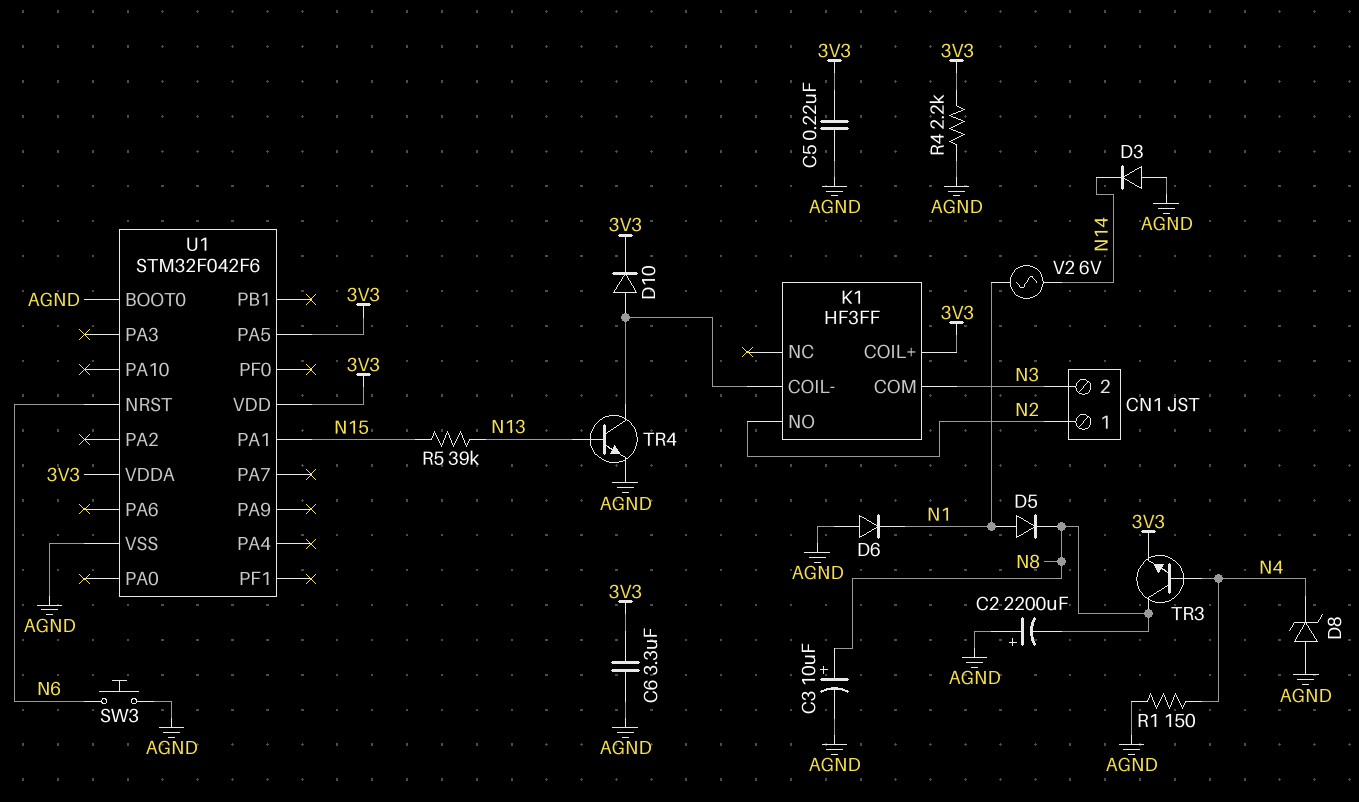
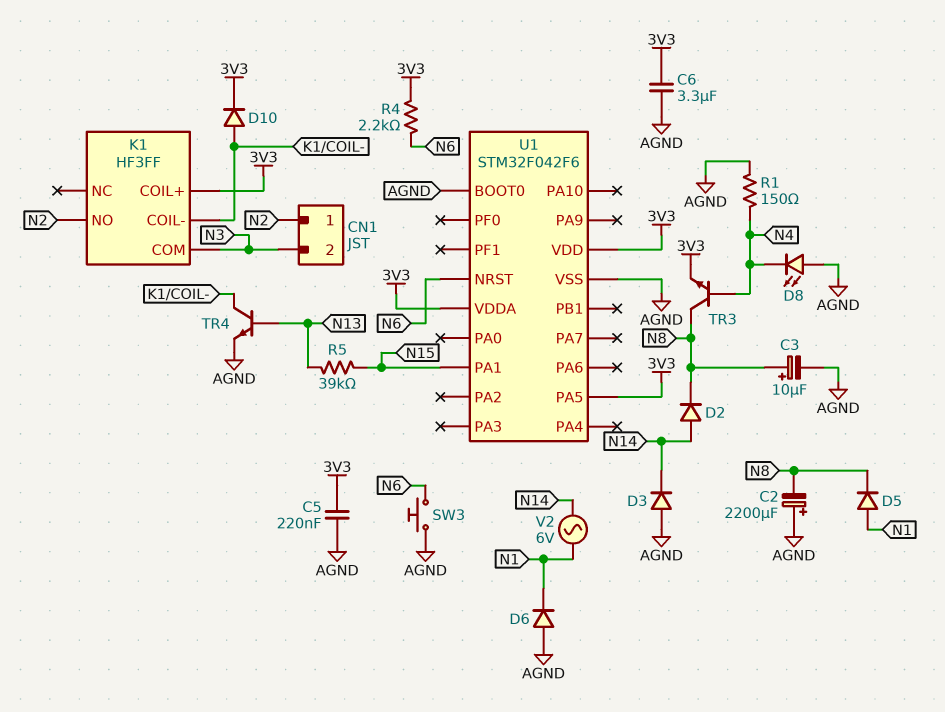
D2: none -> diode (A N14, K N8)
D8: zener (A AGND, K N4) -> LED (A AGND, K N4)
R4: 2.2k (3V3, AGND) -> 2.2k (3V3, N6)

